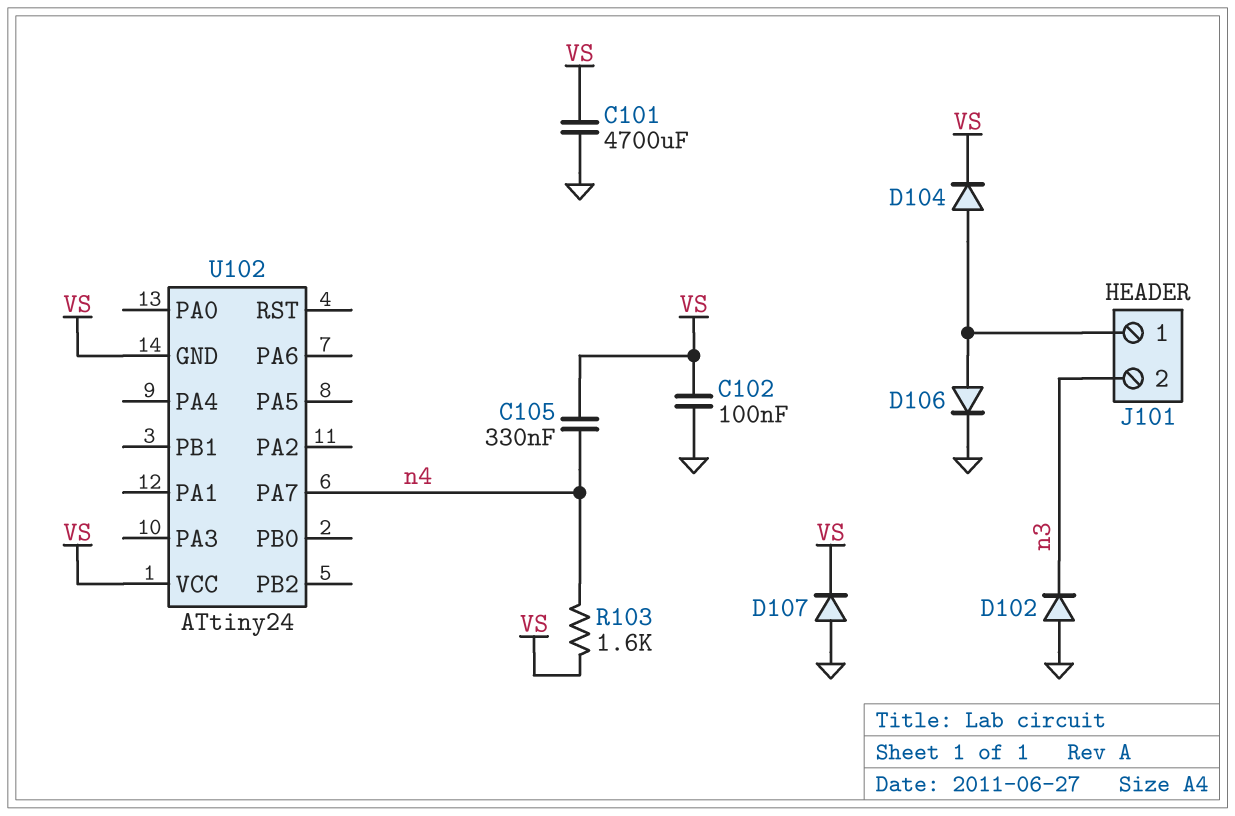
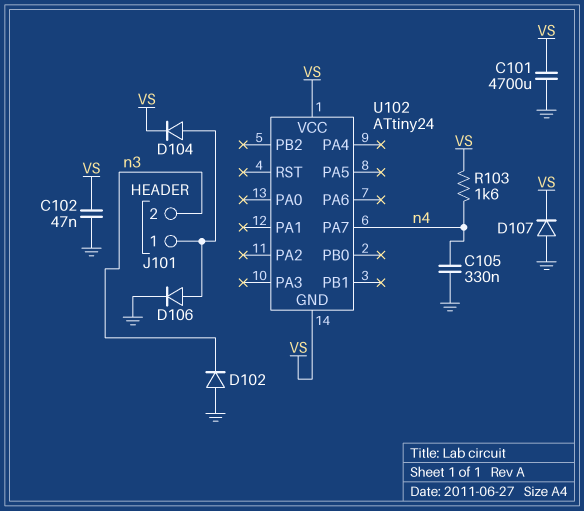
C102: 100nF (GND, VS) -> 47nF (GND, VS)
C105: 330nF (VS, n4) -> 330nF (GND, n4)

